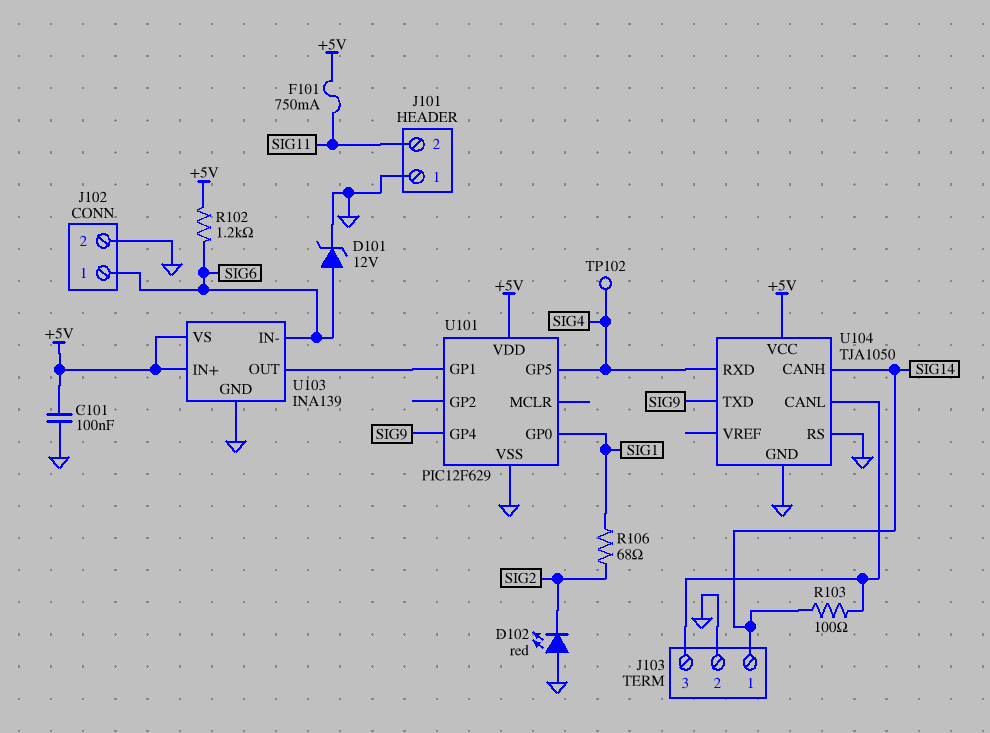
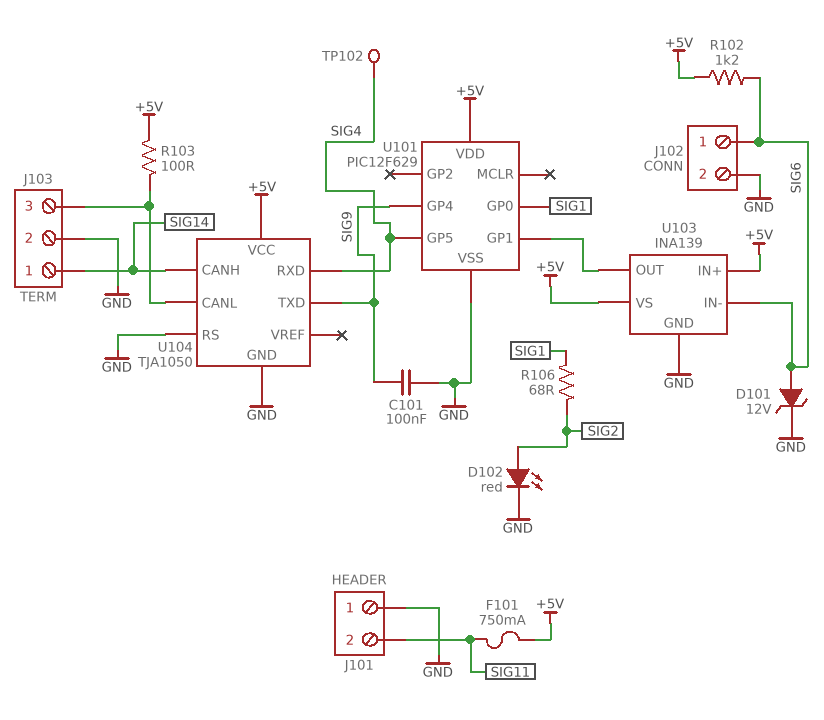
C101: 100nF (+5V, GND) -> 100nF (GND, SIG9)
D102: LED red (A GND, K SIG2) -> LED red (A SIG2, K GND)
R103: 100 (J103/3, SIG14) -> 100 (+5V, J103/3)

